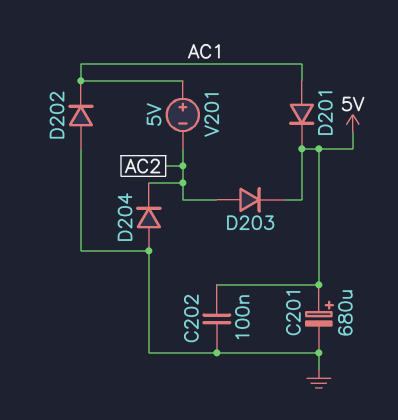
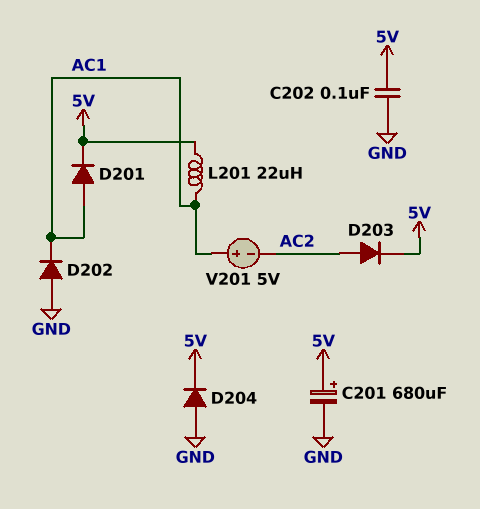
D204: diode (A GND, K AC2) -> diode (A GND, K 5V)
L201: none -> 22uH (5V, AC1)

